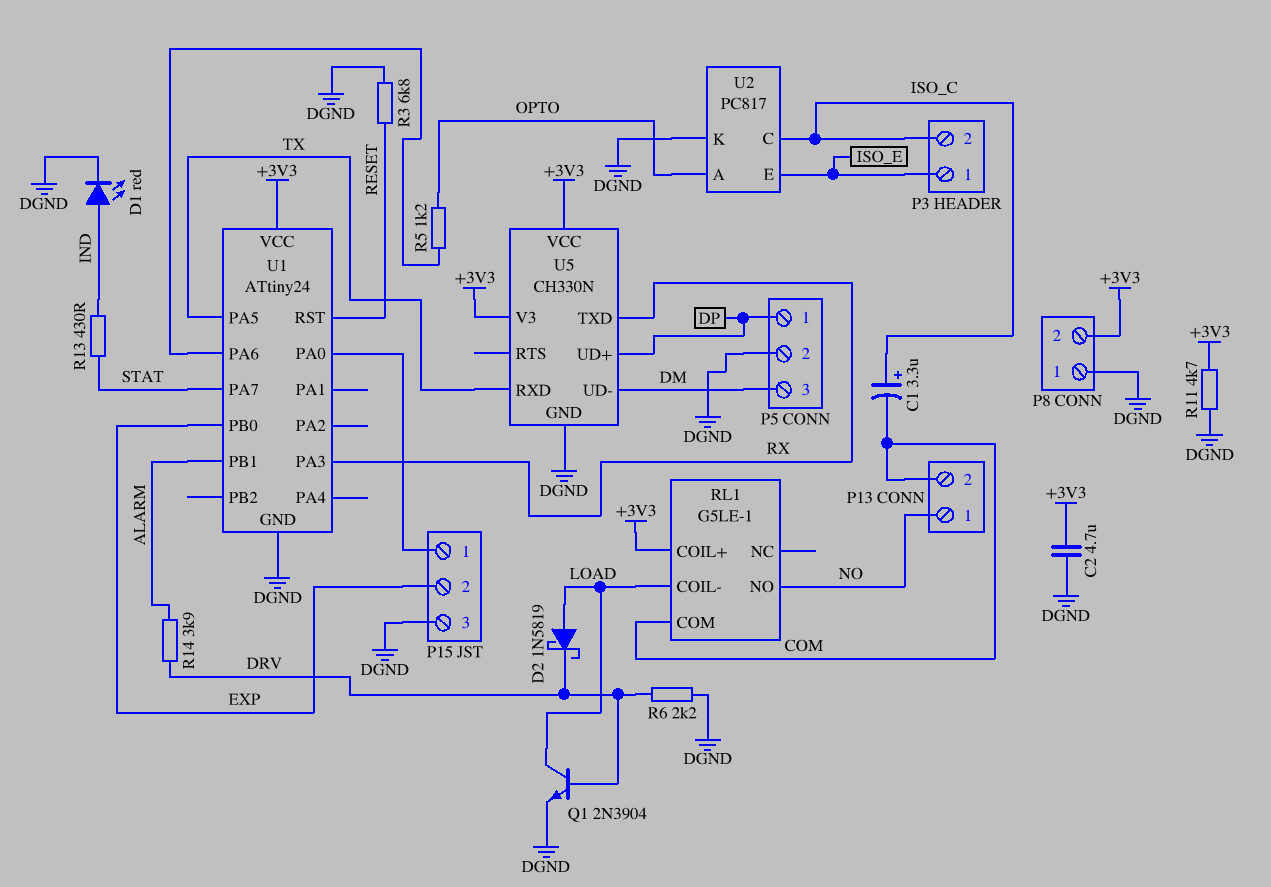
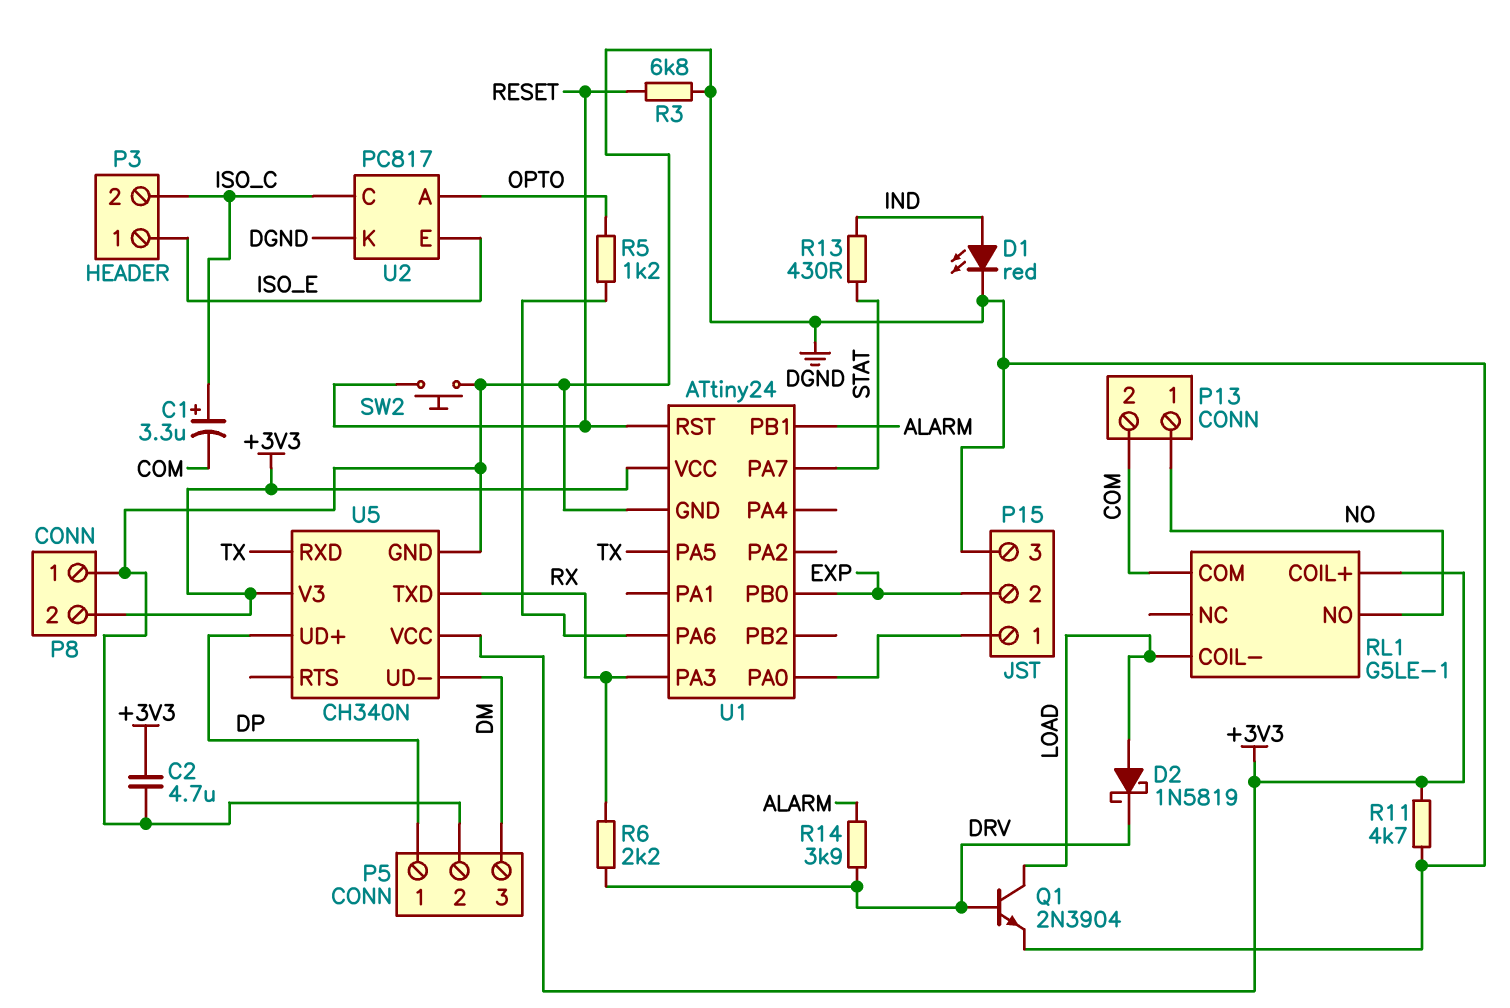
R6: 2.2k (DGND, DRV) -> 2.2k (DRV, RX)
SW2: none -> button (DGND, RESET)
U5: CH330N -> CH340N

